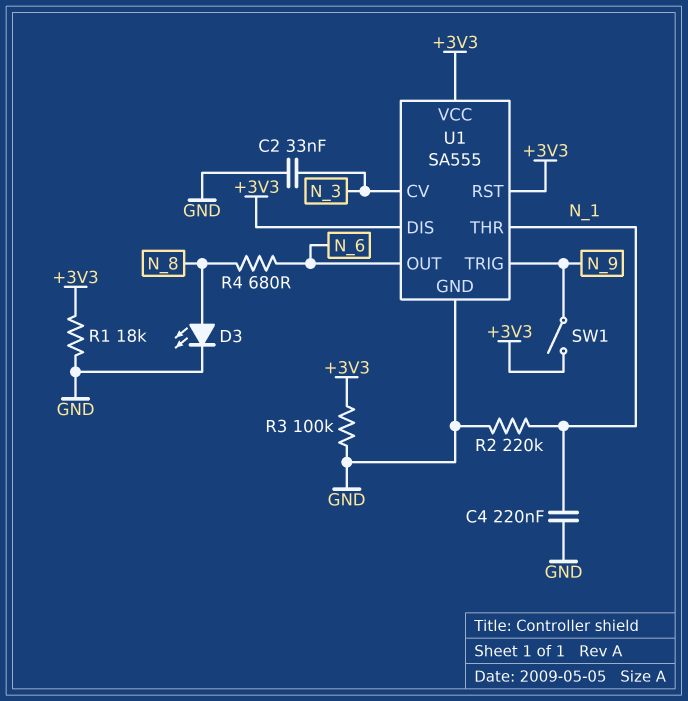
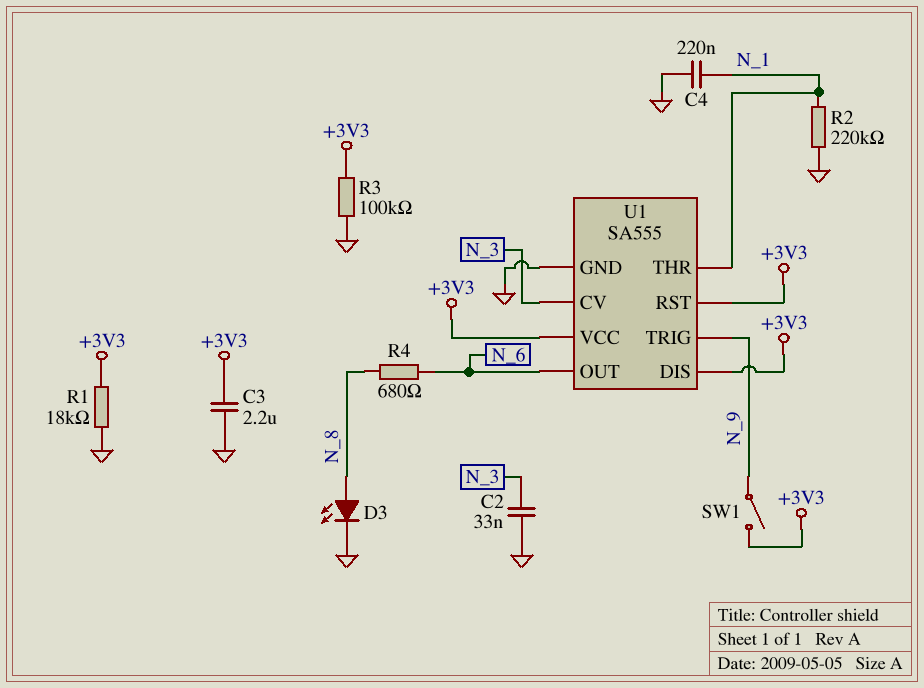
C3: none -> 2.2uF (+3V3, GND)

